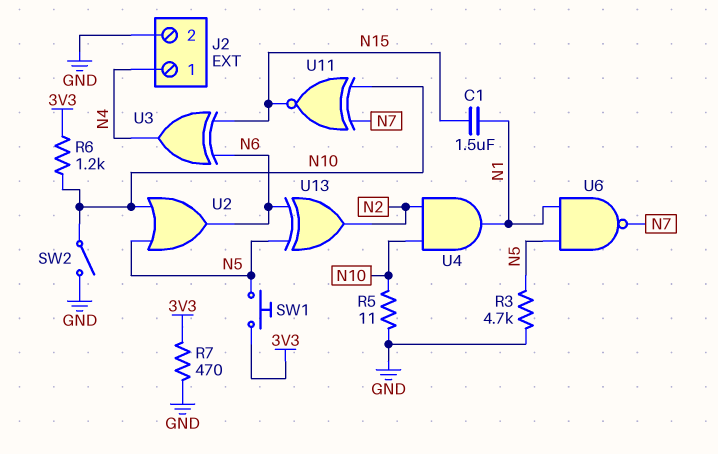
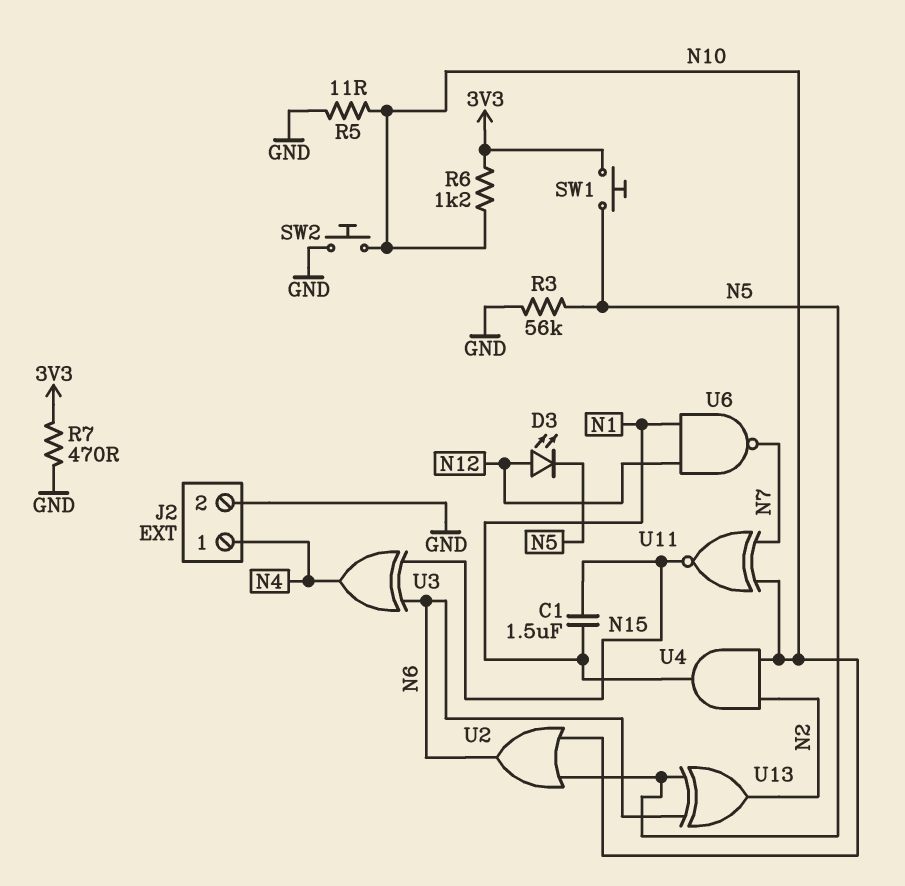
D3: none -> LED (A N12, K N5)
R3: 4.7k (GND, N5) -> 56k (GND, N5)
SW2: switch (GND, N10) -> button (GND, N10)
U6: NAND (in N1, in N5, out N7) -> NAND (in N1, in N12, out N7)

